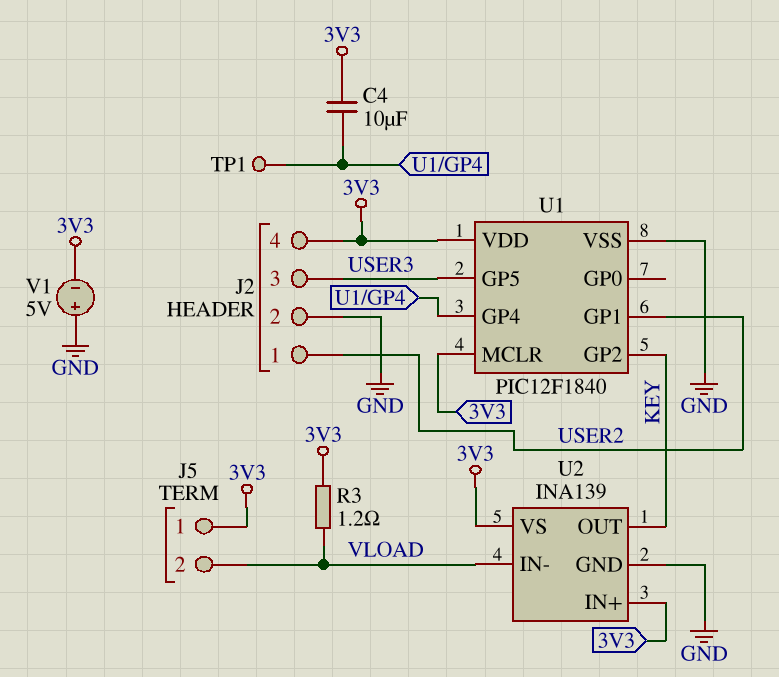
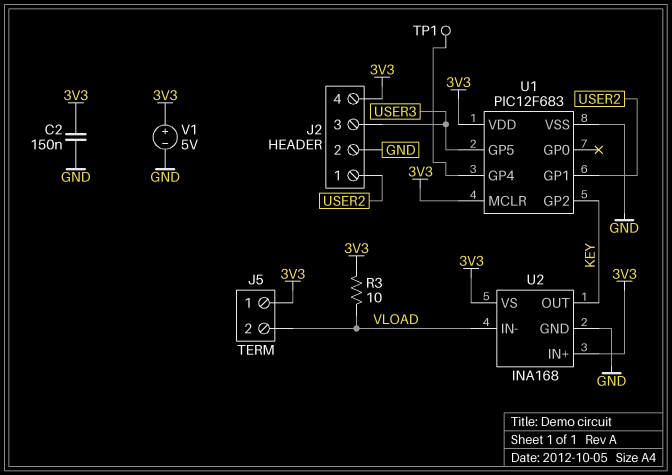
C2: none -> 150nF (3V3, GND)
C4: 10uF (3V3, U1/GP4) -> none
R3: 1.2 (3V3, VLOAD) -> 10 (3V3, VLOAD)
U1: PIC12F1840 -> PIC12F683
U2: INA139 -> INA168
V1: 5V (plus GND, minus 3V3) -> 5V (plus 3V3, minus GND)

